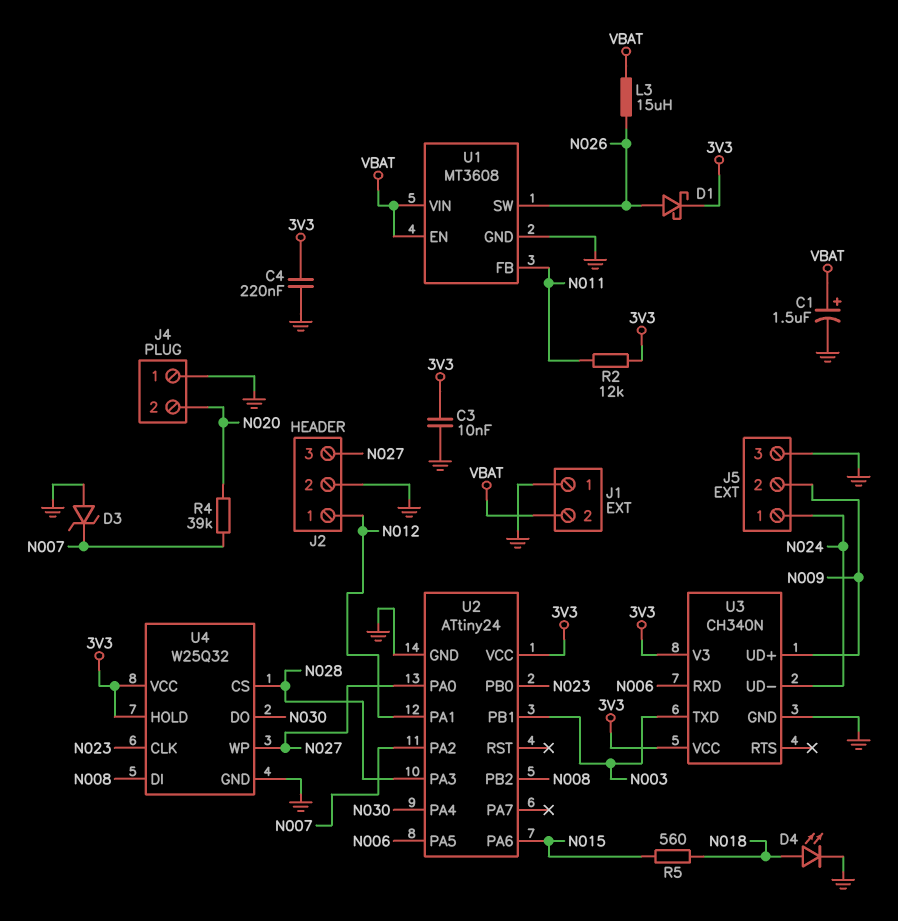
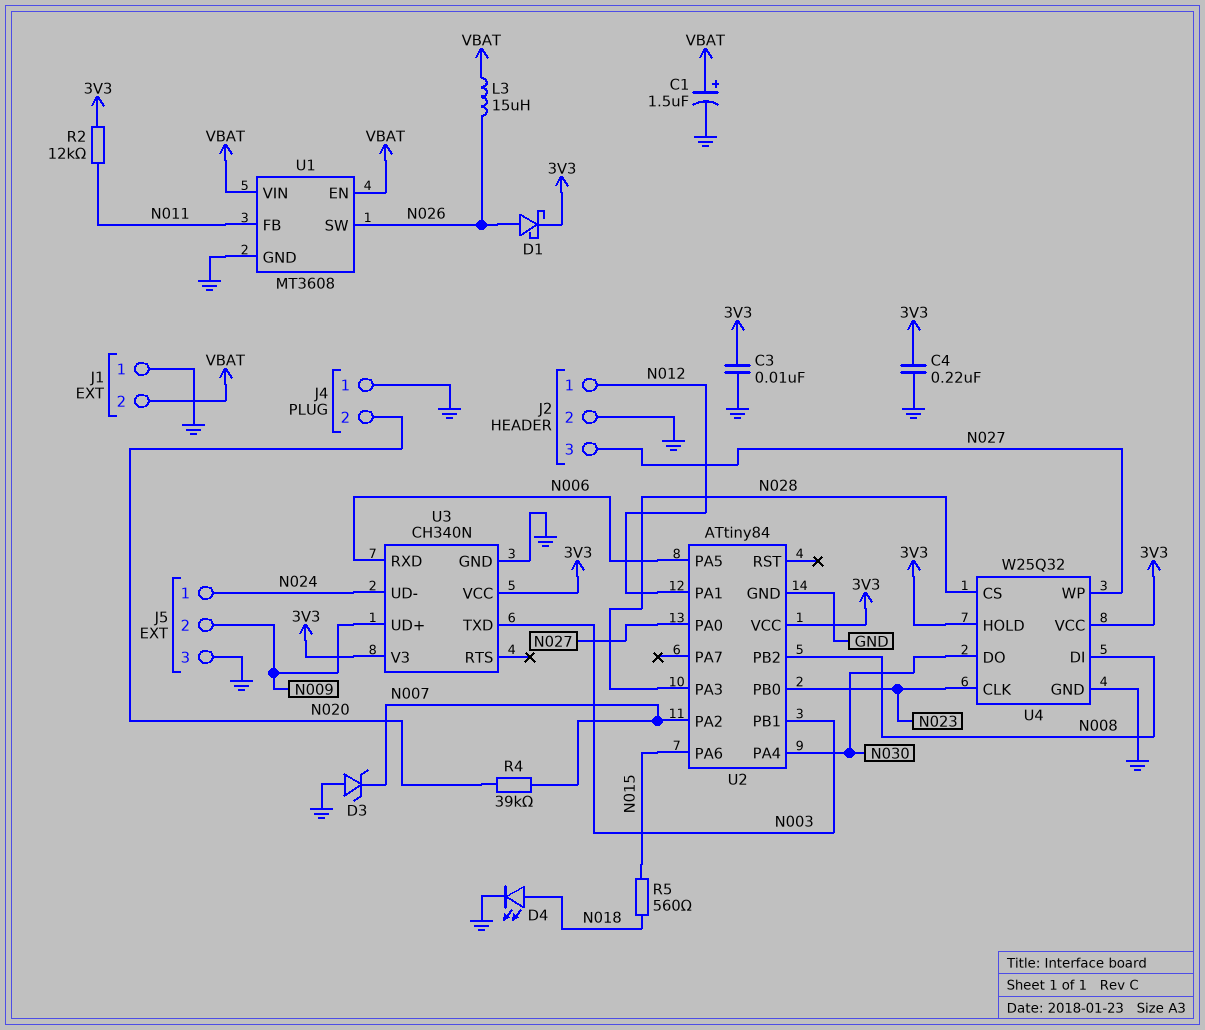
U2: ATtiny24 -> ATtiny84

